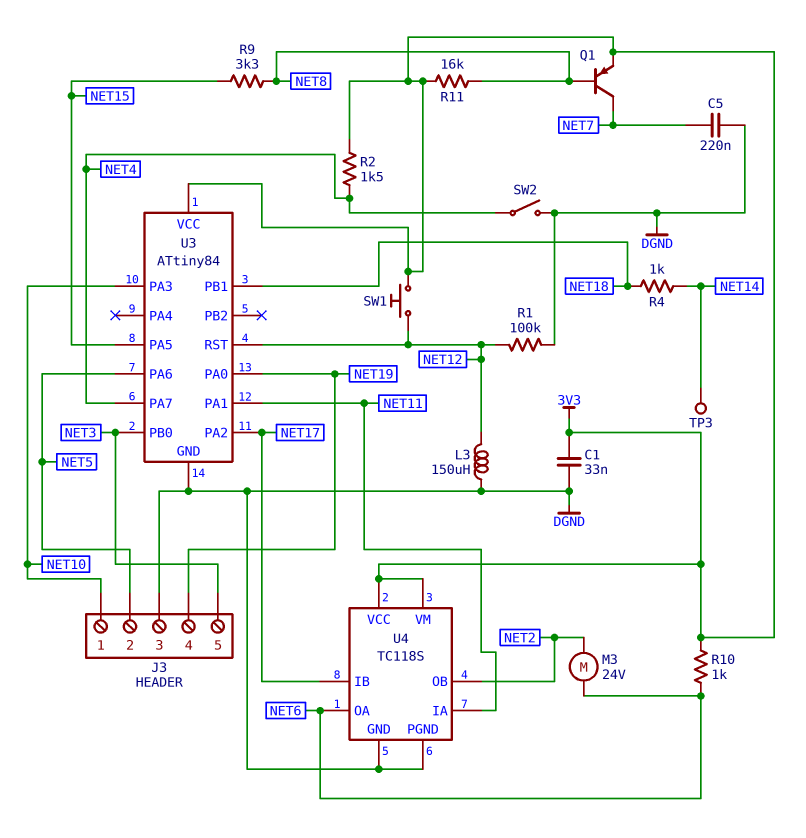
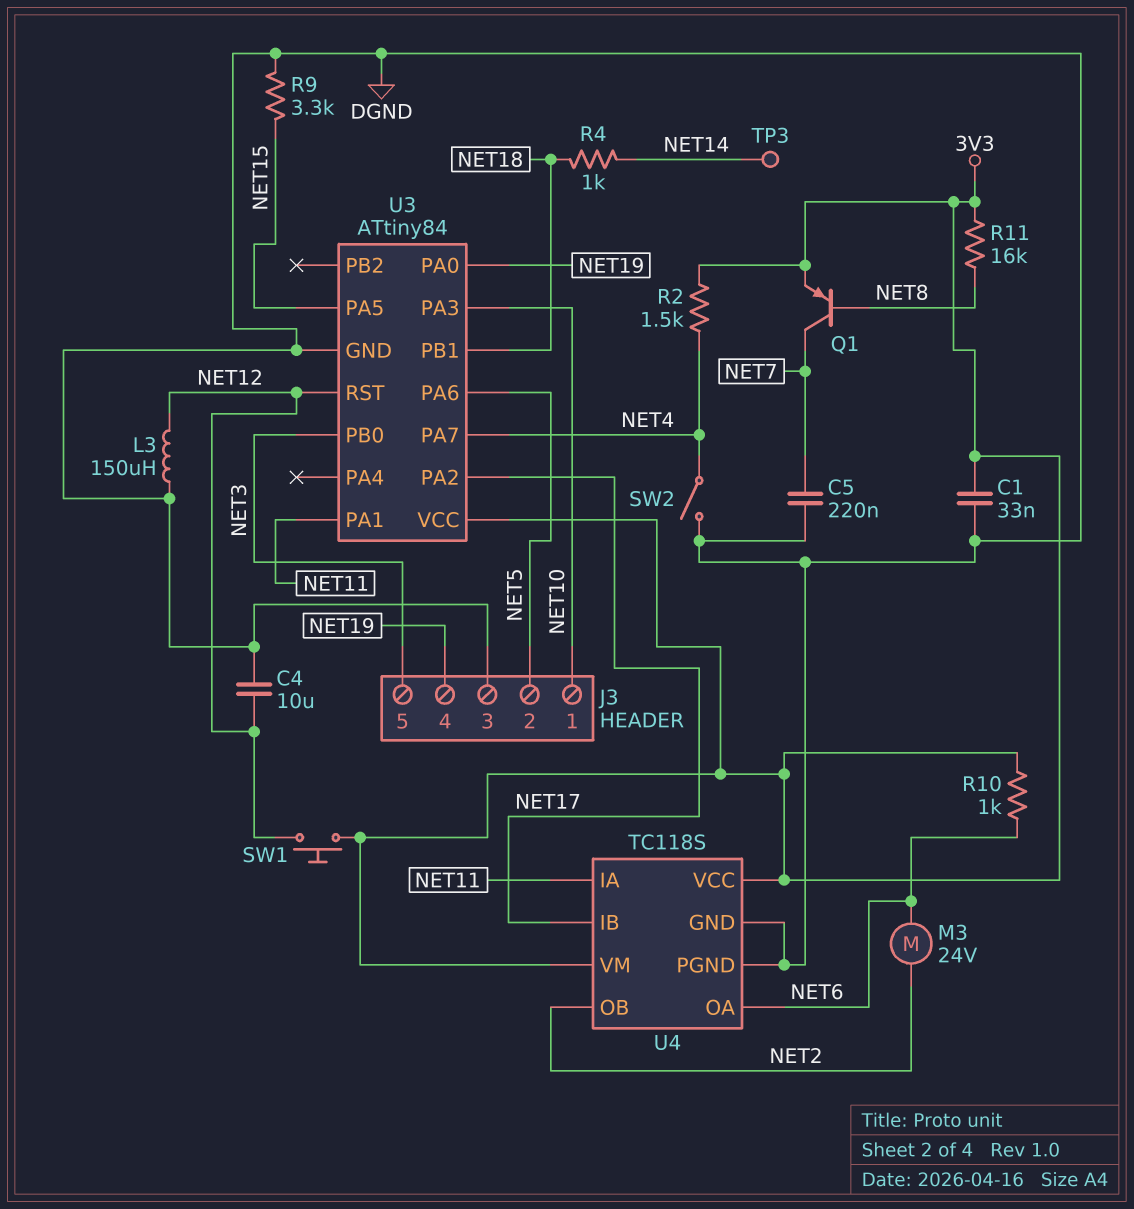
C4: none -> 10uF (DGND, NET12)
R1: 100k (DGND, NET12) -> none
R9: 3.3k (NET8, NET15) -> 3.3k (DGND, NET15)

